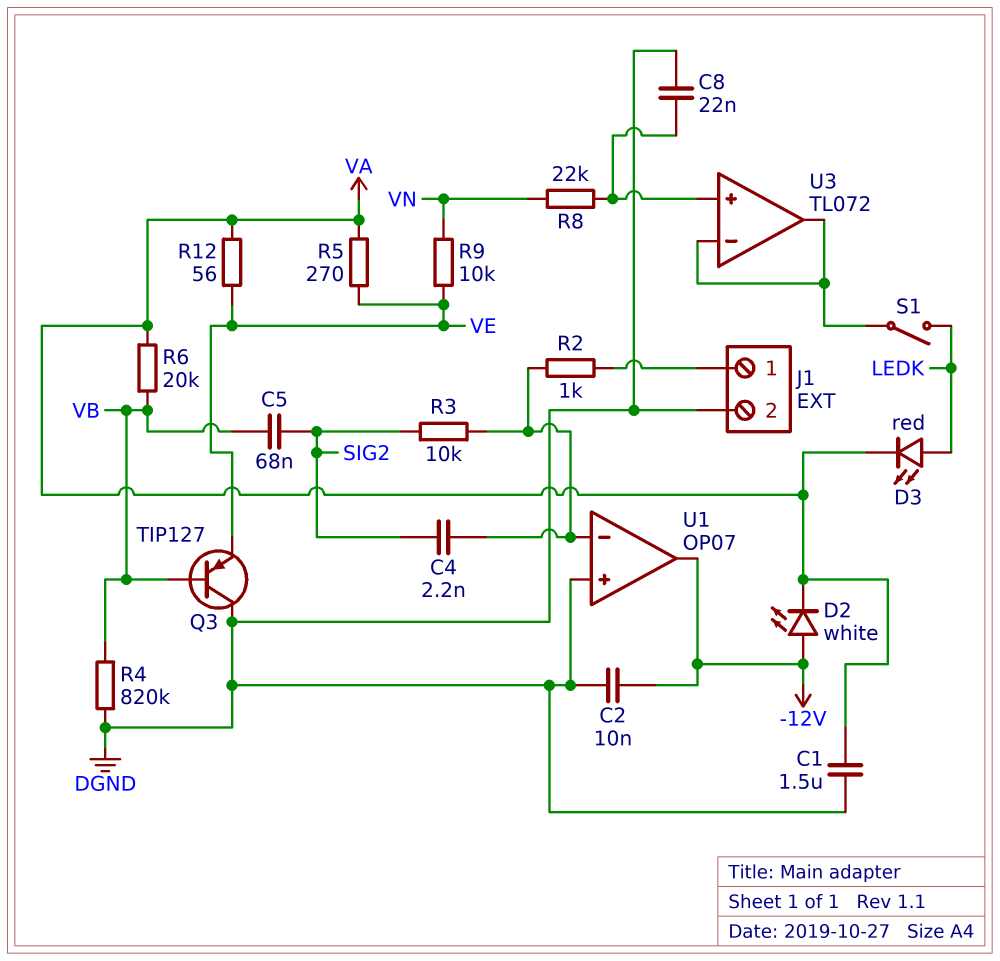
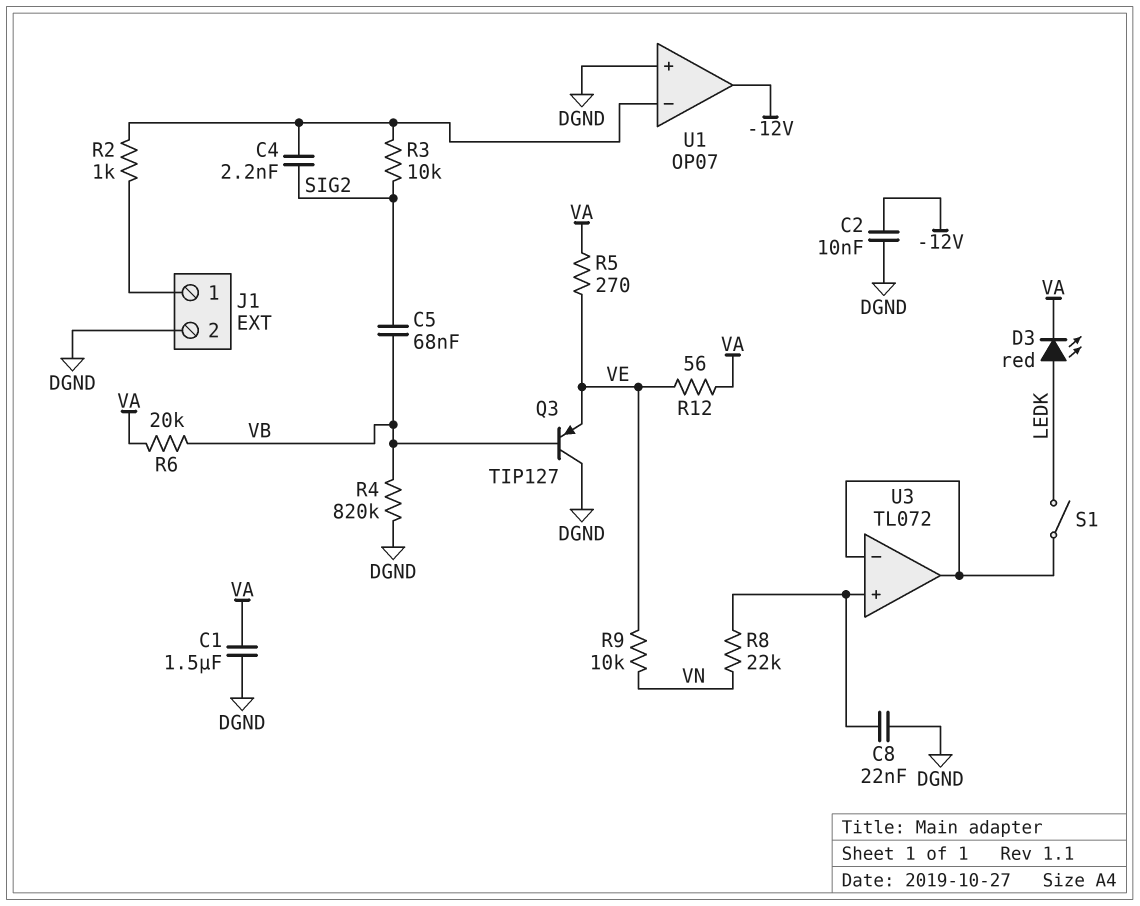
D2: LED white (A -12V, K VA) -> none

